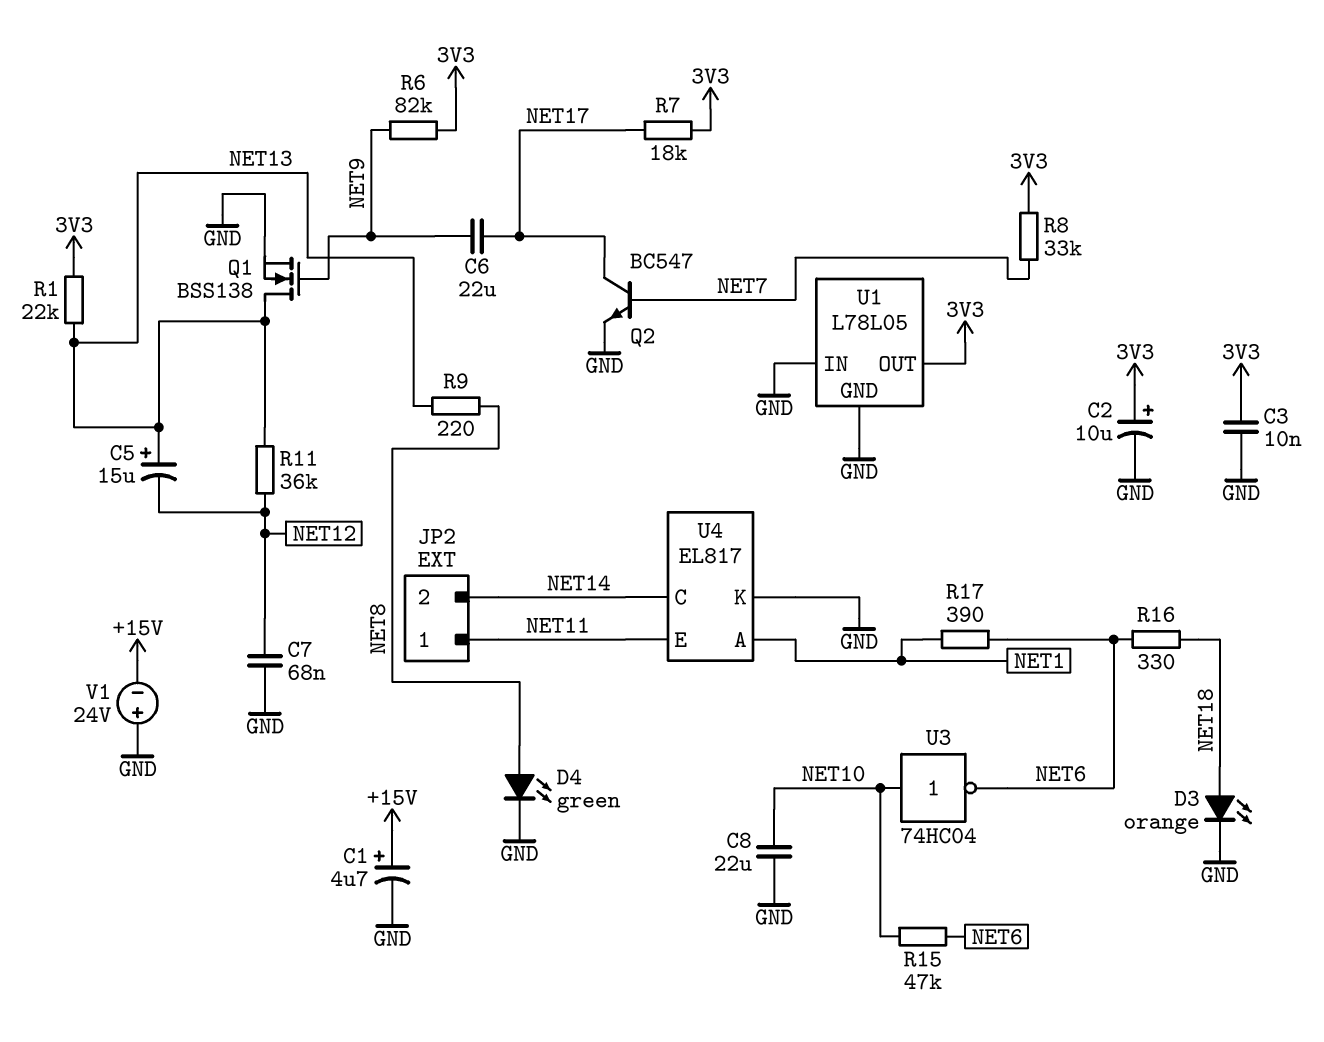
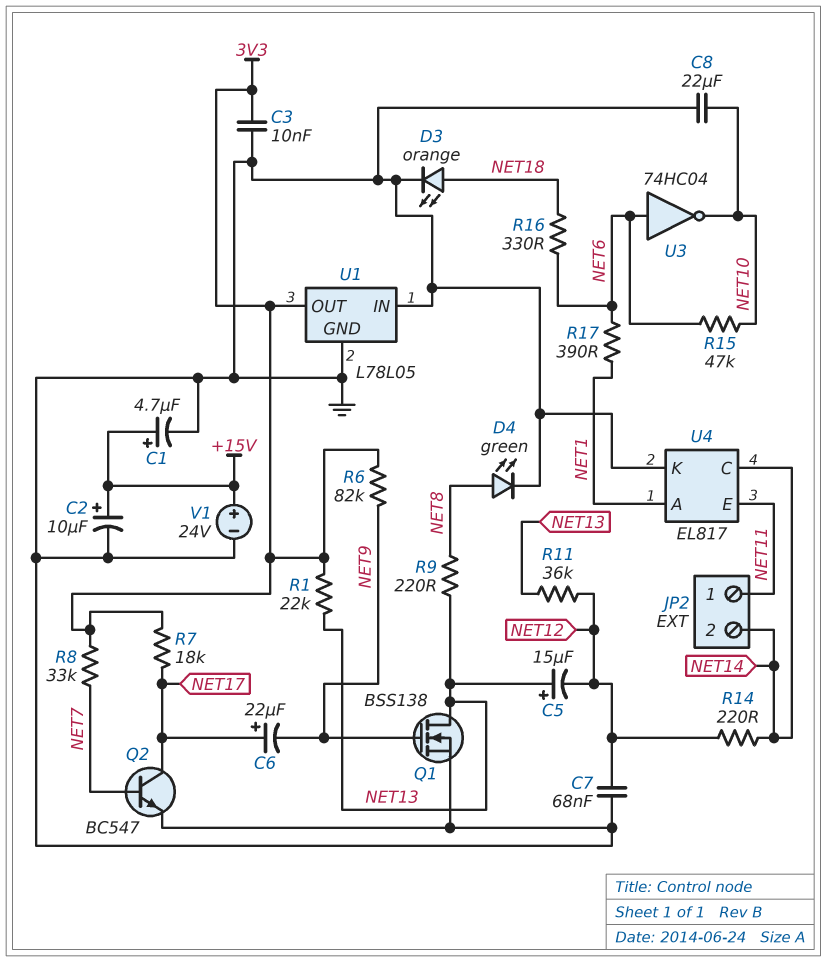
C2: 10uF (plus 3V3, minus GND) -> 10uF (plus +15V, minus GND)
C6: 22uF (NET9, NET17) -> 22uF (plus NET17, minus NET9)
R14: none -> 220 (NET12, NET14)
U3: NOT 74HC04 (in NET10, out NET6) -> NOT 74HC04 (in NET6, out NET10)
V1: 24V (plus GND, minus +15V) -> 24V (plus +15V, minus GND)

